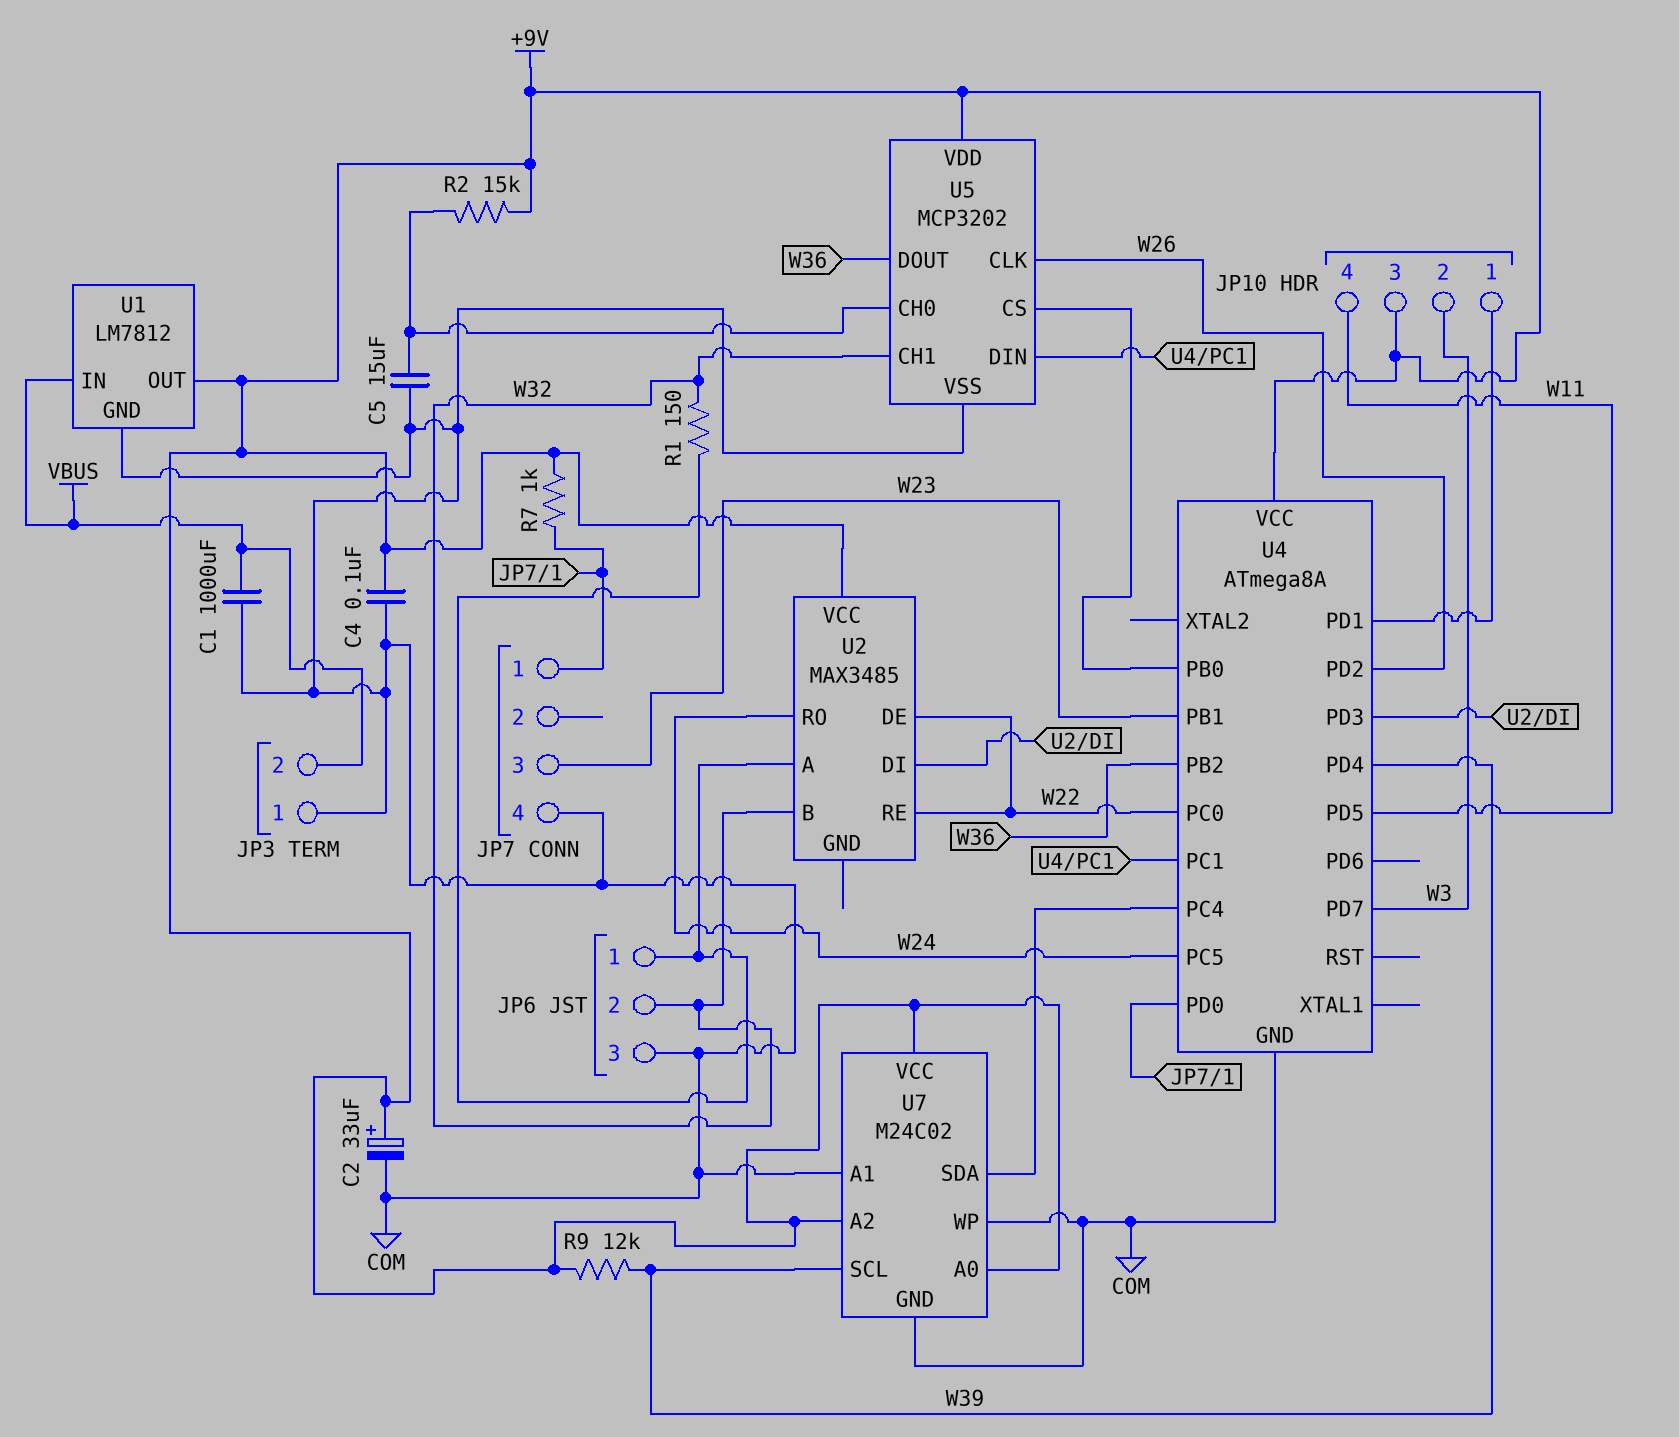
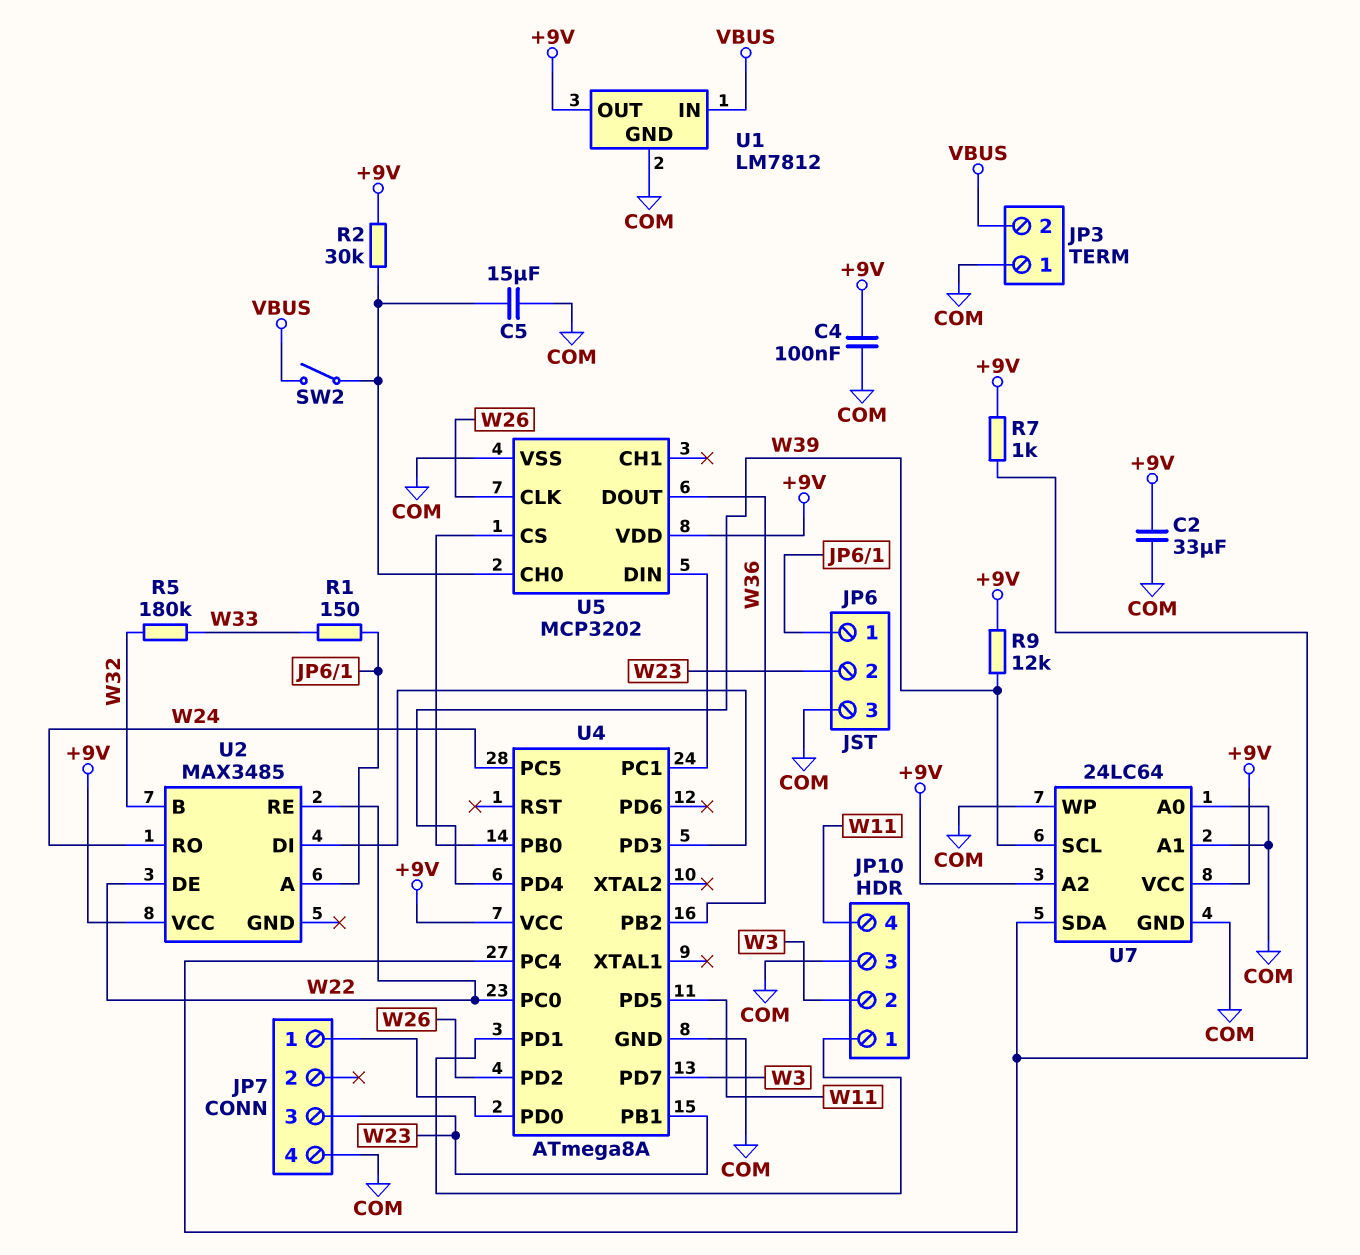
C1: 1000uF (COM, VBUS) -> none
C2: 33uF (plus +9V, minus COM) -> 33uF (+9V, COM)
JP6 pin 2: W32 -> W23
JP10 pin 3: +9V -> COM
R1: 150 (JP6/1, W32) -> 150 (JP6/1, W33)
R2: 15k (+9V, U5/CH0) -> 30k (+9V, U5/CH0)
R5: none -> 180k (W32, W33)
R7: 1k (+9V, JP7/1) -> 1k (+9V, U4/PC4)
SW2: none -> switch (U5/CH0, VBUS)
U5 pin CH1: W32 -> none
U7: M24C02 -> 24LC64
U7 pin A0: +9V -> COM

